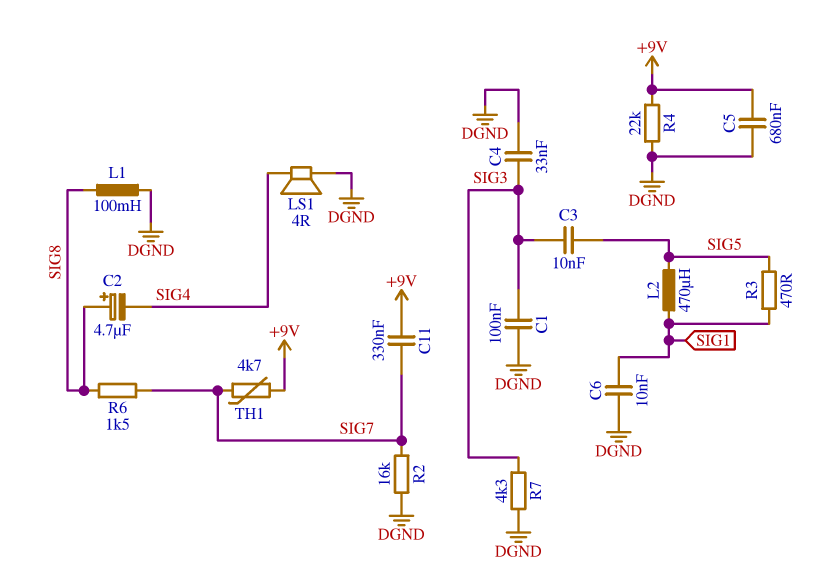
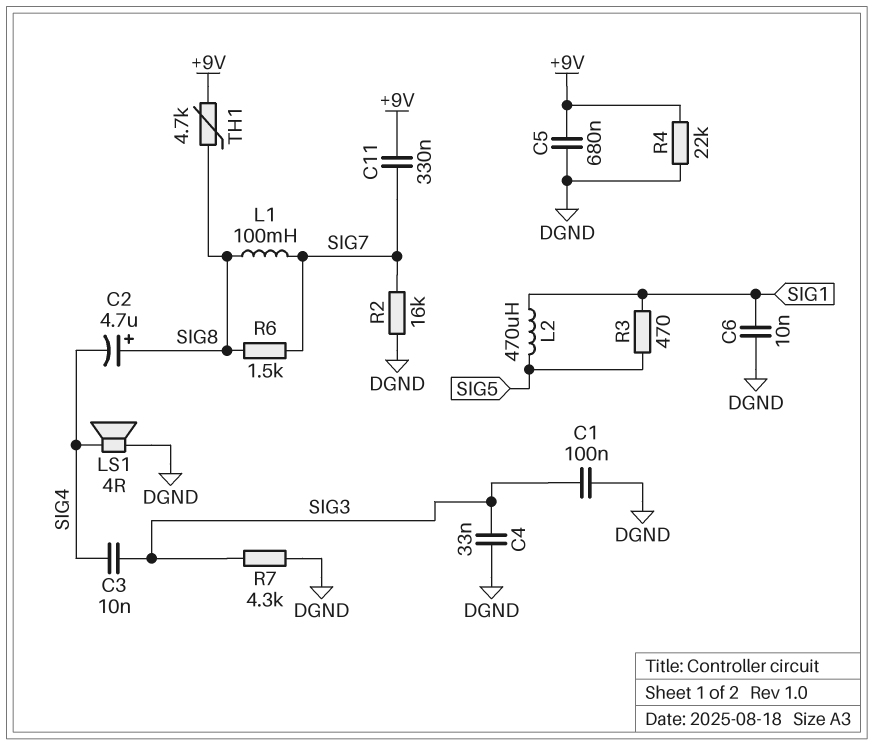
C3: 10nF (SIG3, SIG5) -> 10nF (SIG3, SIG4)
L1: 100mH (DGND, SIG8) -> 100mH (SIG7, SIG8)
TH1: 4.7k (+9V, SIG7) -> 4.7k (+9V, SIG8)

